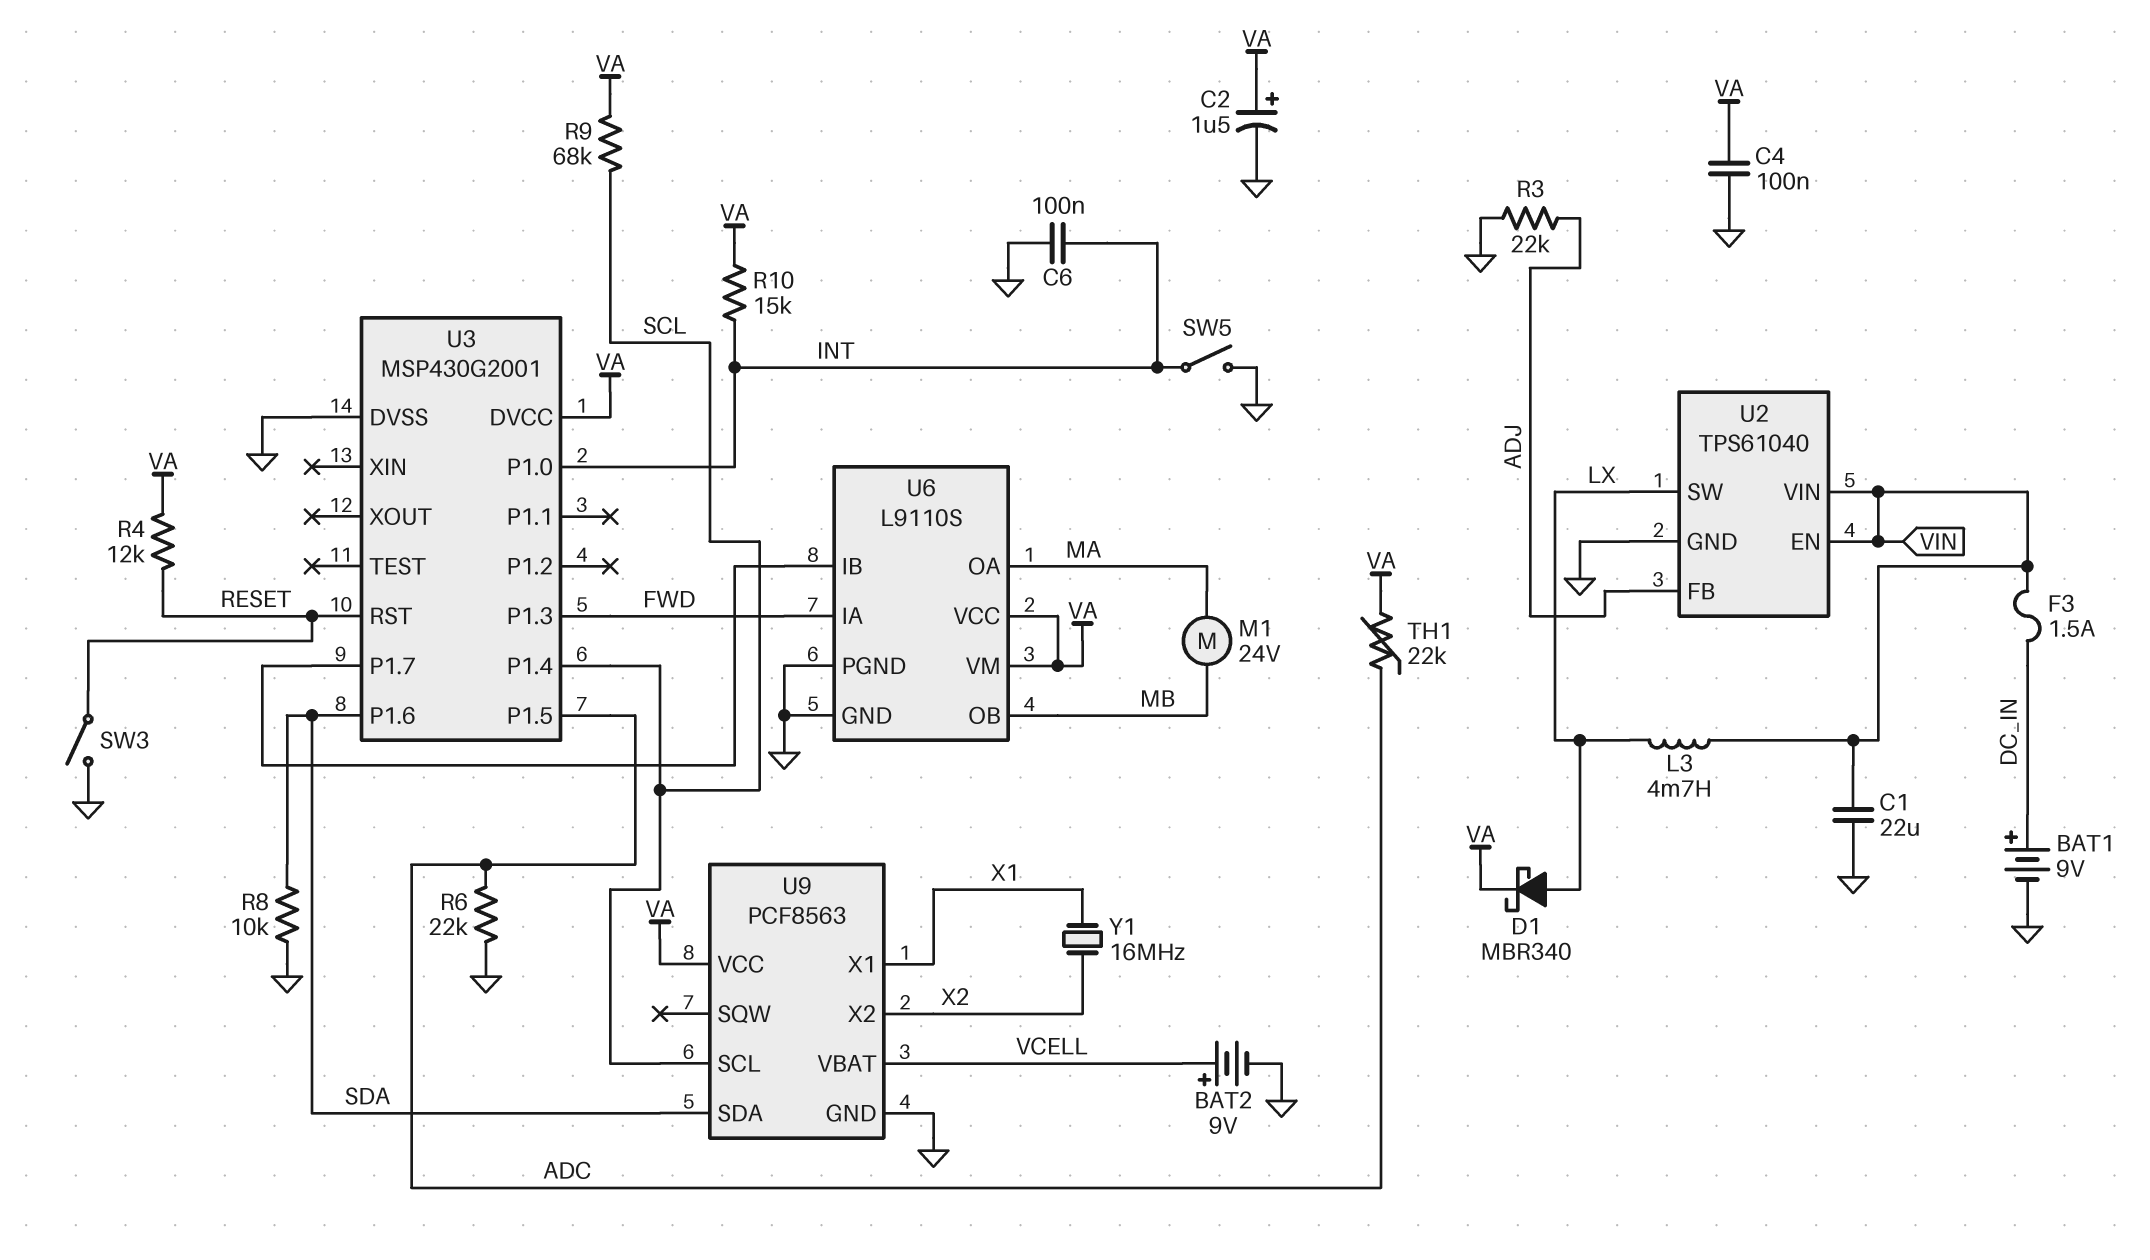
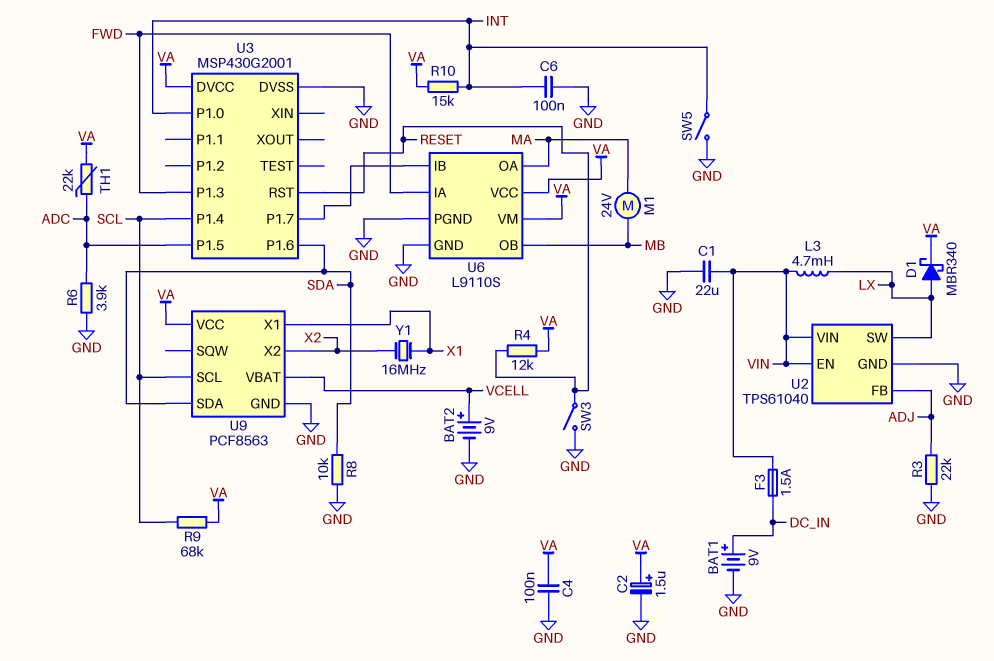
R6: 22k (ADC, GND) -> 3.9k (ADC, GND)

